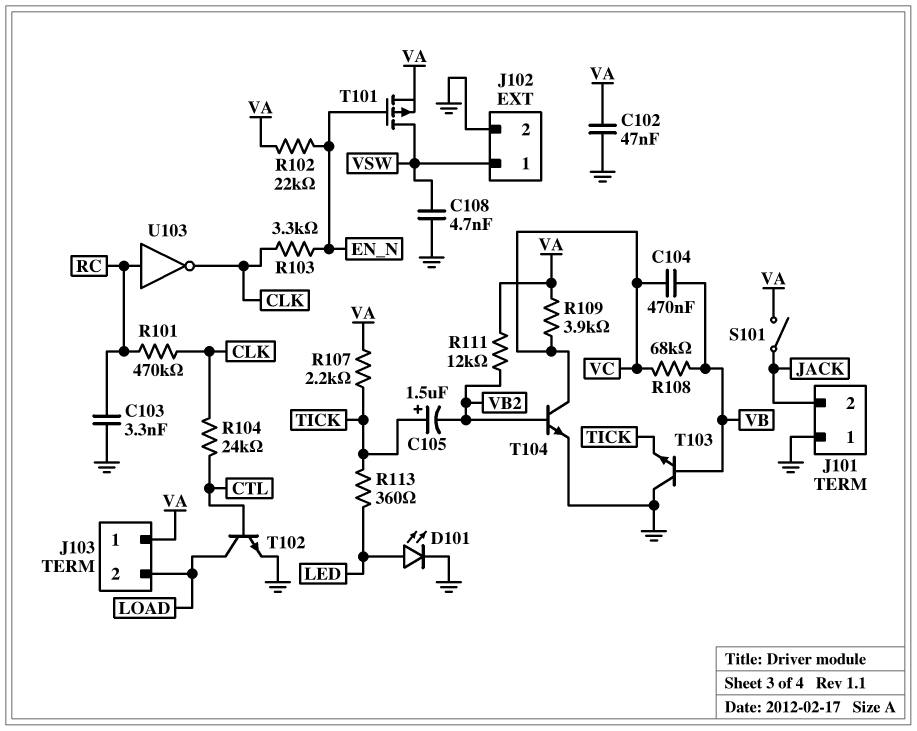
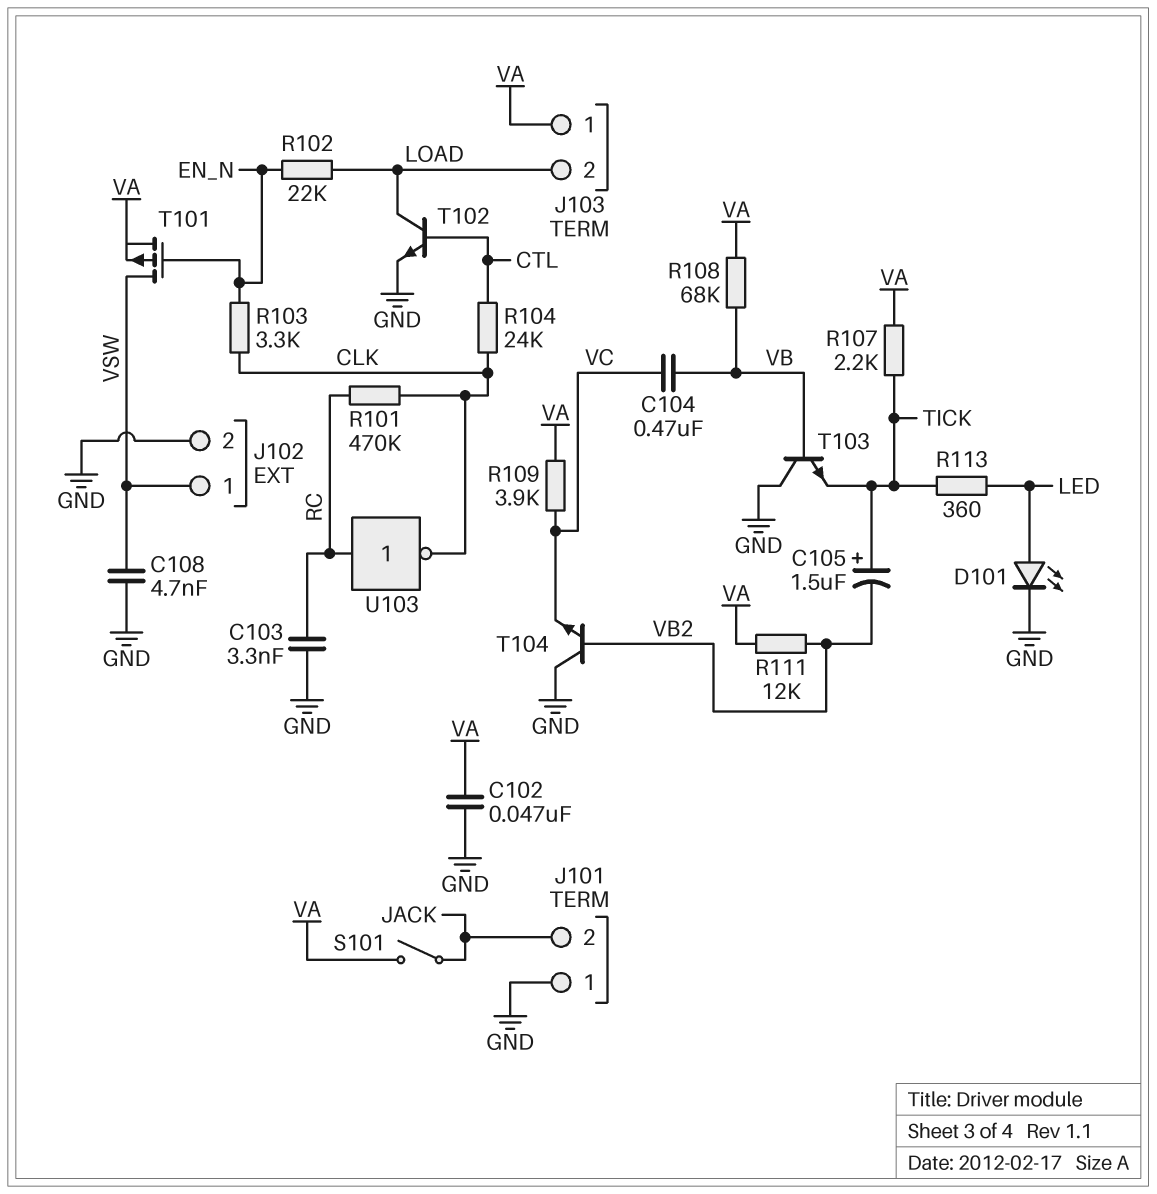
R102: 22k (EN_N, VA) -> 22k (EN_N, LOAD)
R108: 68k (VB, VC) -> 68k (VA, VB)
T104: NPN (B VB2, C VC, E GND) -> NPN (B VB2, C GND, E VC)

